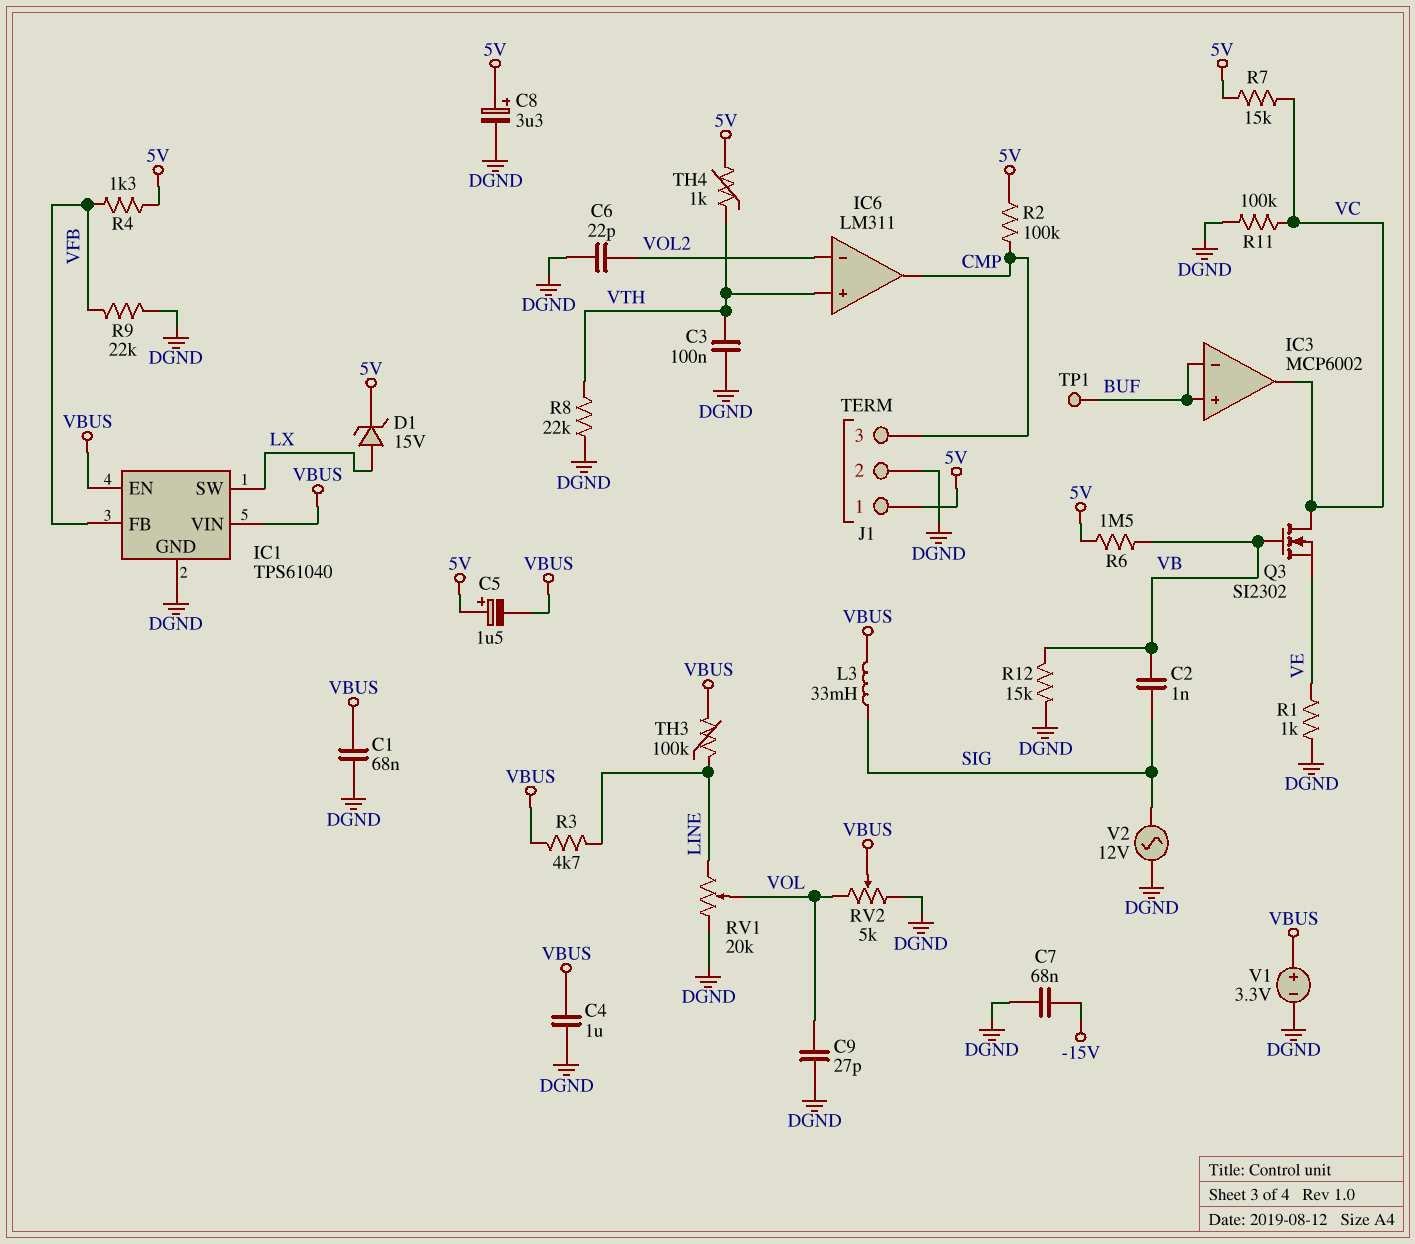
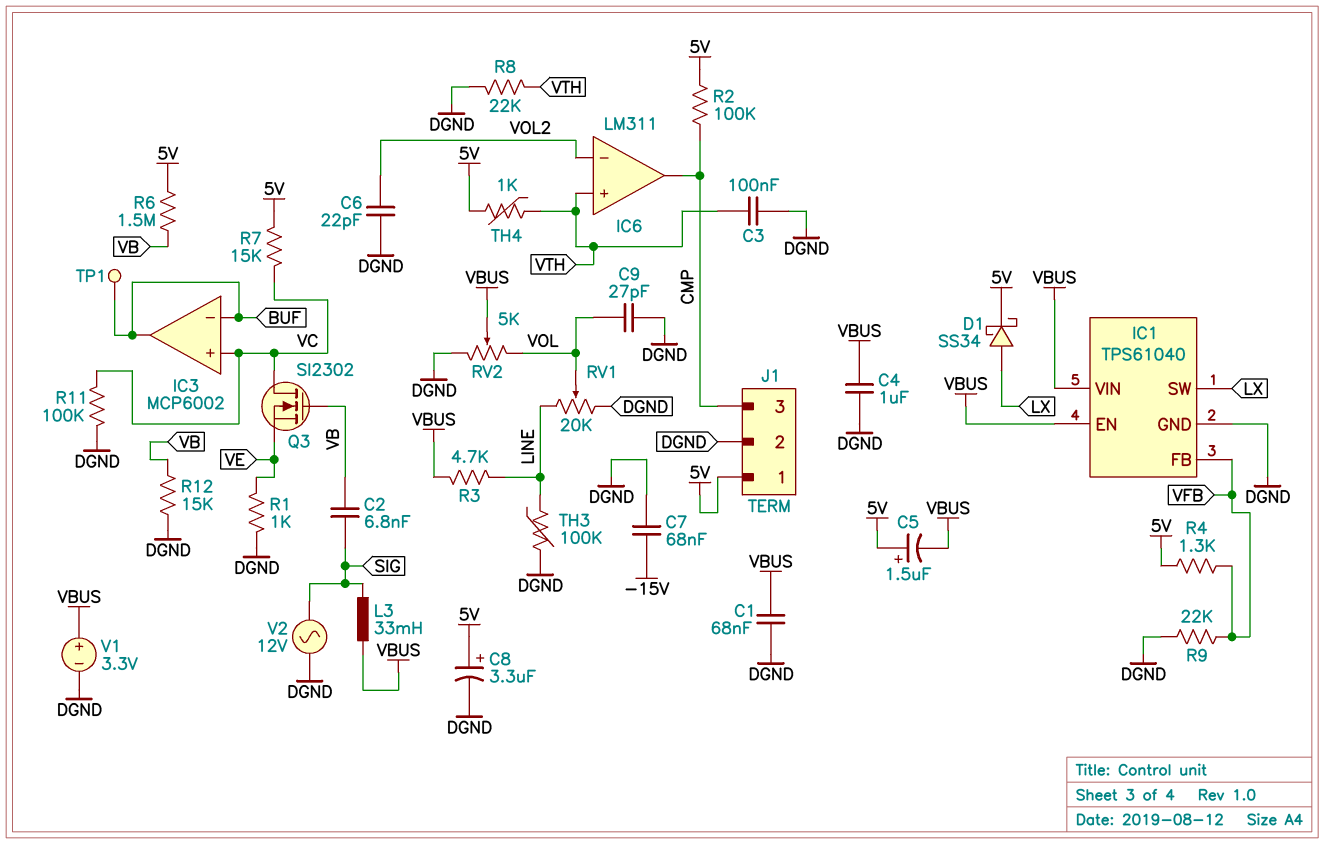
C2: 1nF (SIG, VB) -> 6.8nF (SIG, VB)
D1: zener 15V (A LX, K 5V) -> schottky SS34 (A LX, K 5V)
IC3 pin in+: BUF -> VC
IC3 pin out: VC -> BUF
TH3: 100k (LINE, VBUS) -> 100k (DGND, LINE)

